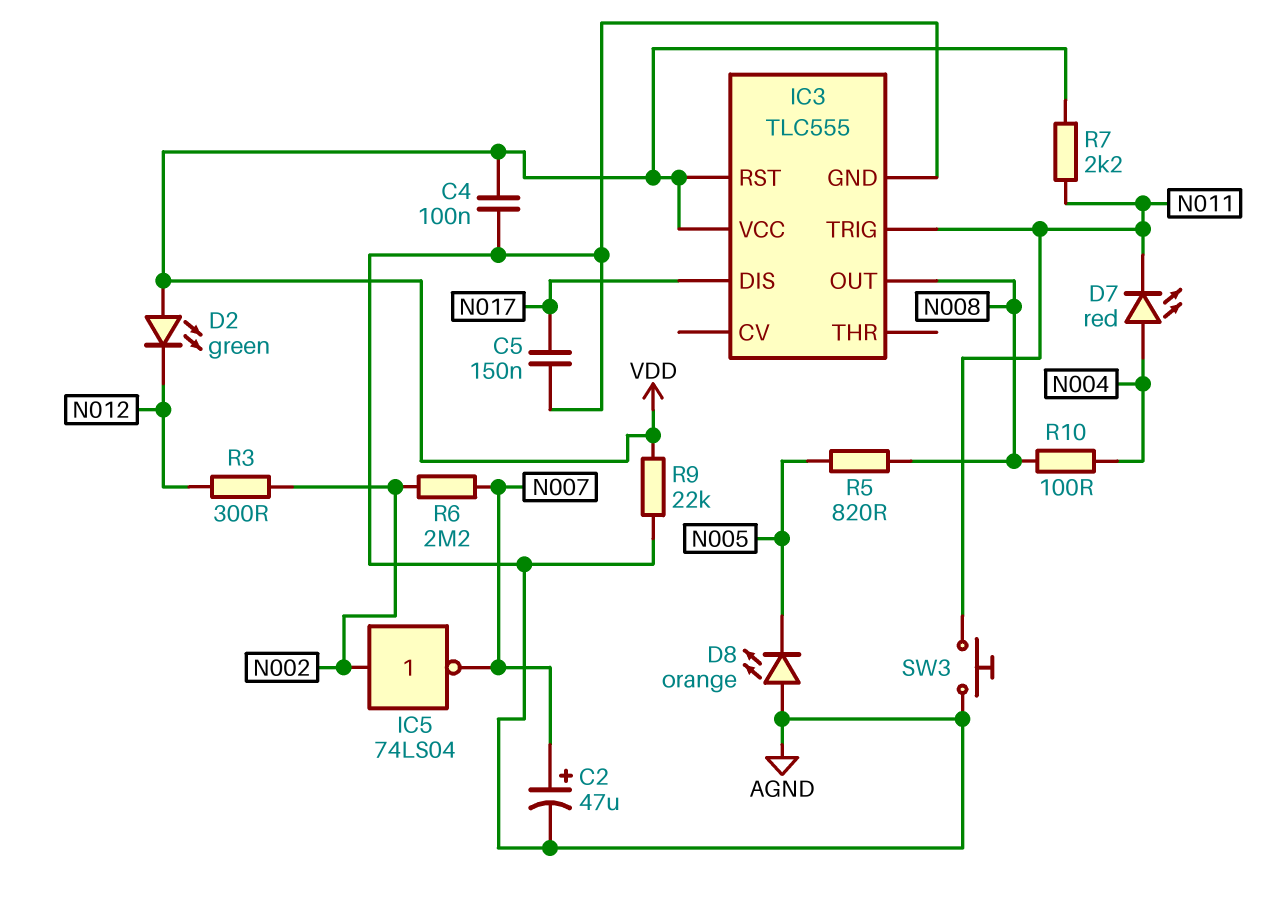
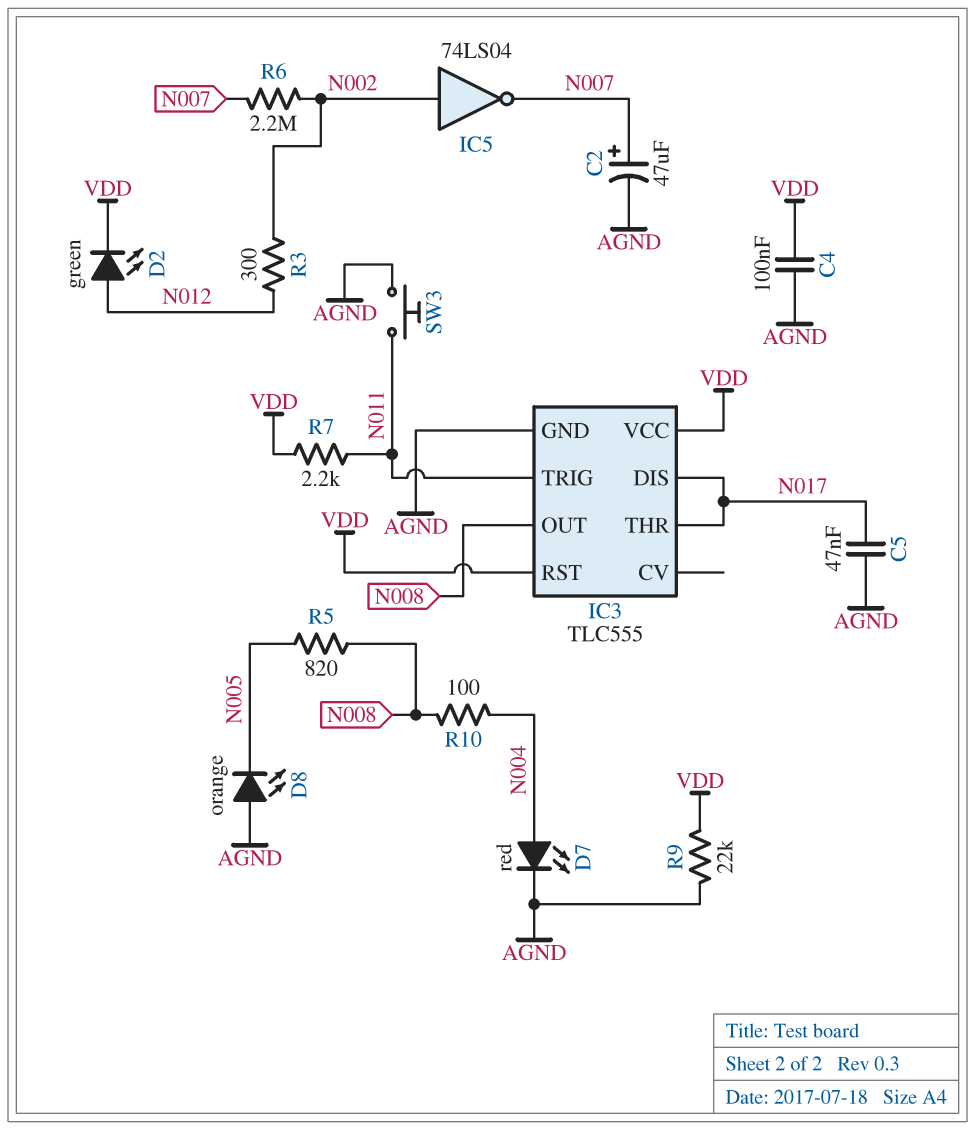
C5: 150nF (AGND, N017) -> 47nF (AGND, N017)
D2: LED green (A VDD, K N012) -> LED green (A N012, K VDD)
D7: LED red (A N004, K N011) -> LED red (A N004, K AGND)
IC3 pin THR: none -> N017

